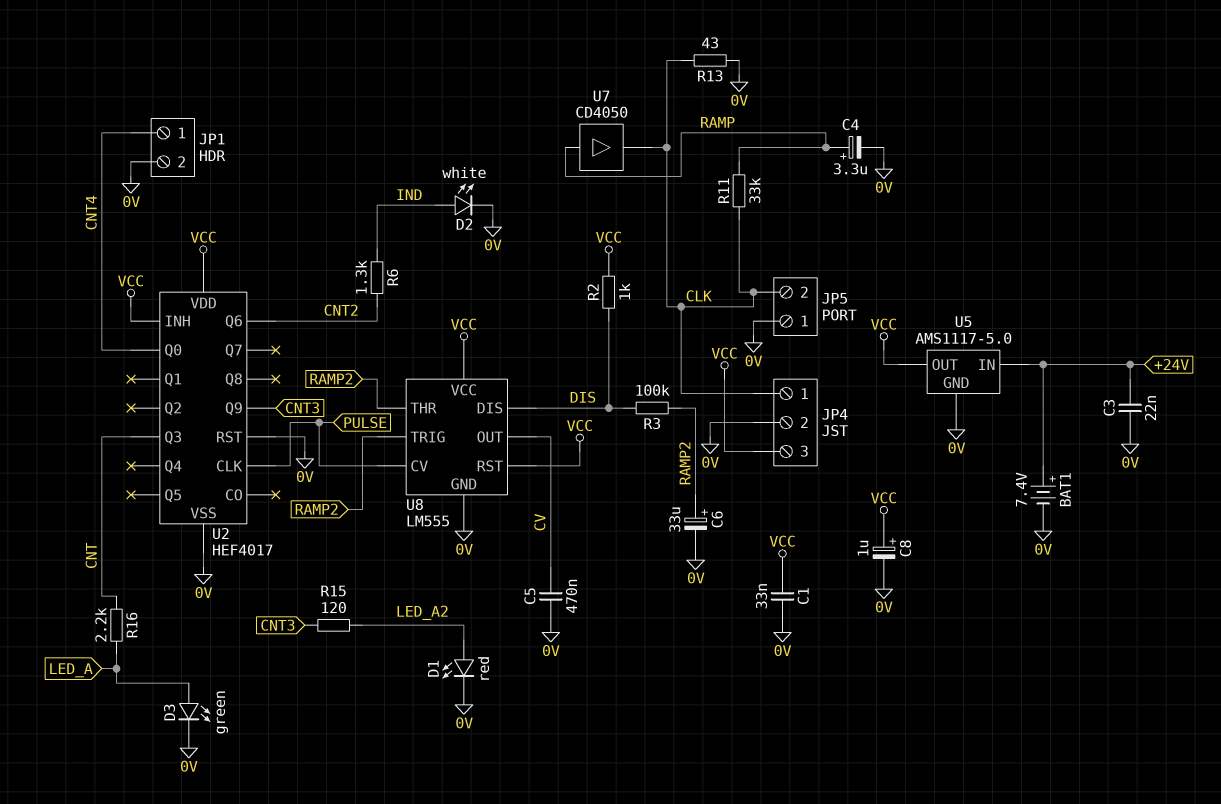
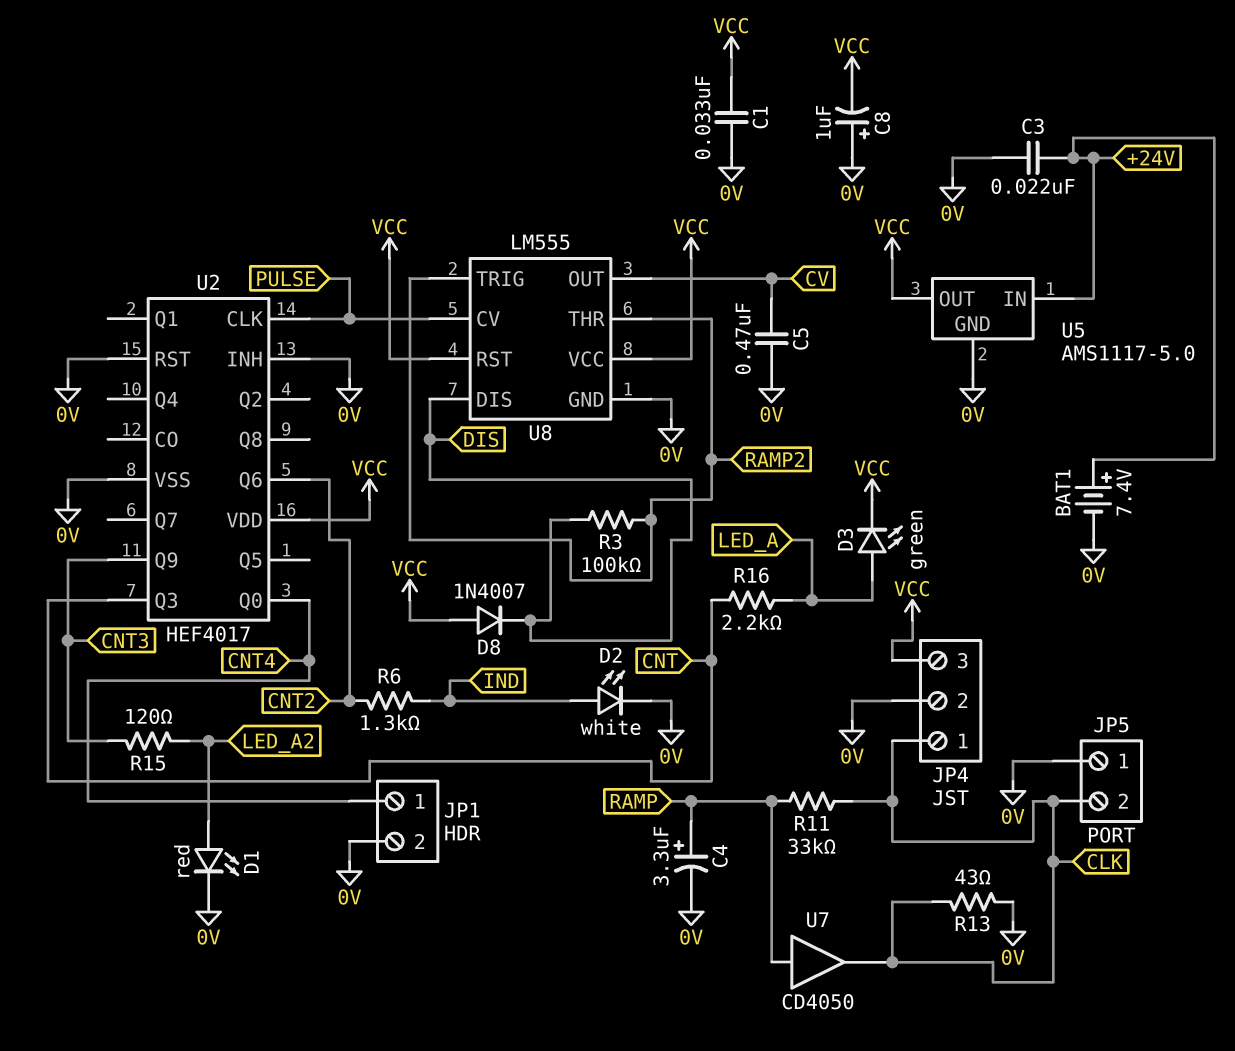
C6: 33uF (plus RAMP2, minus 0V) -> none
C8: 1uF (plus VCC, minus 0V) -> 1uF (plus 0V, minus VCC)
D3: LED green (A LED_A, K 0V) -> LED green (A LED_A, K VCC)
D8: none -> diode 1N4007 (A VCC, K DIS)
R2: 1k (DIS, VCC) -> none
U2 pin INH: VCC -> 0V

